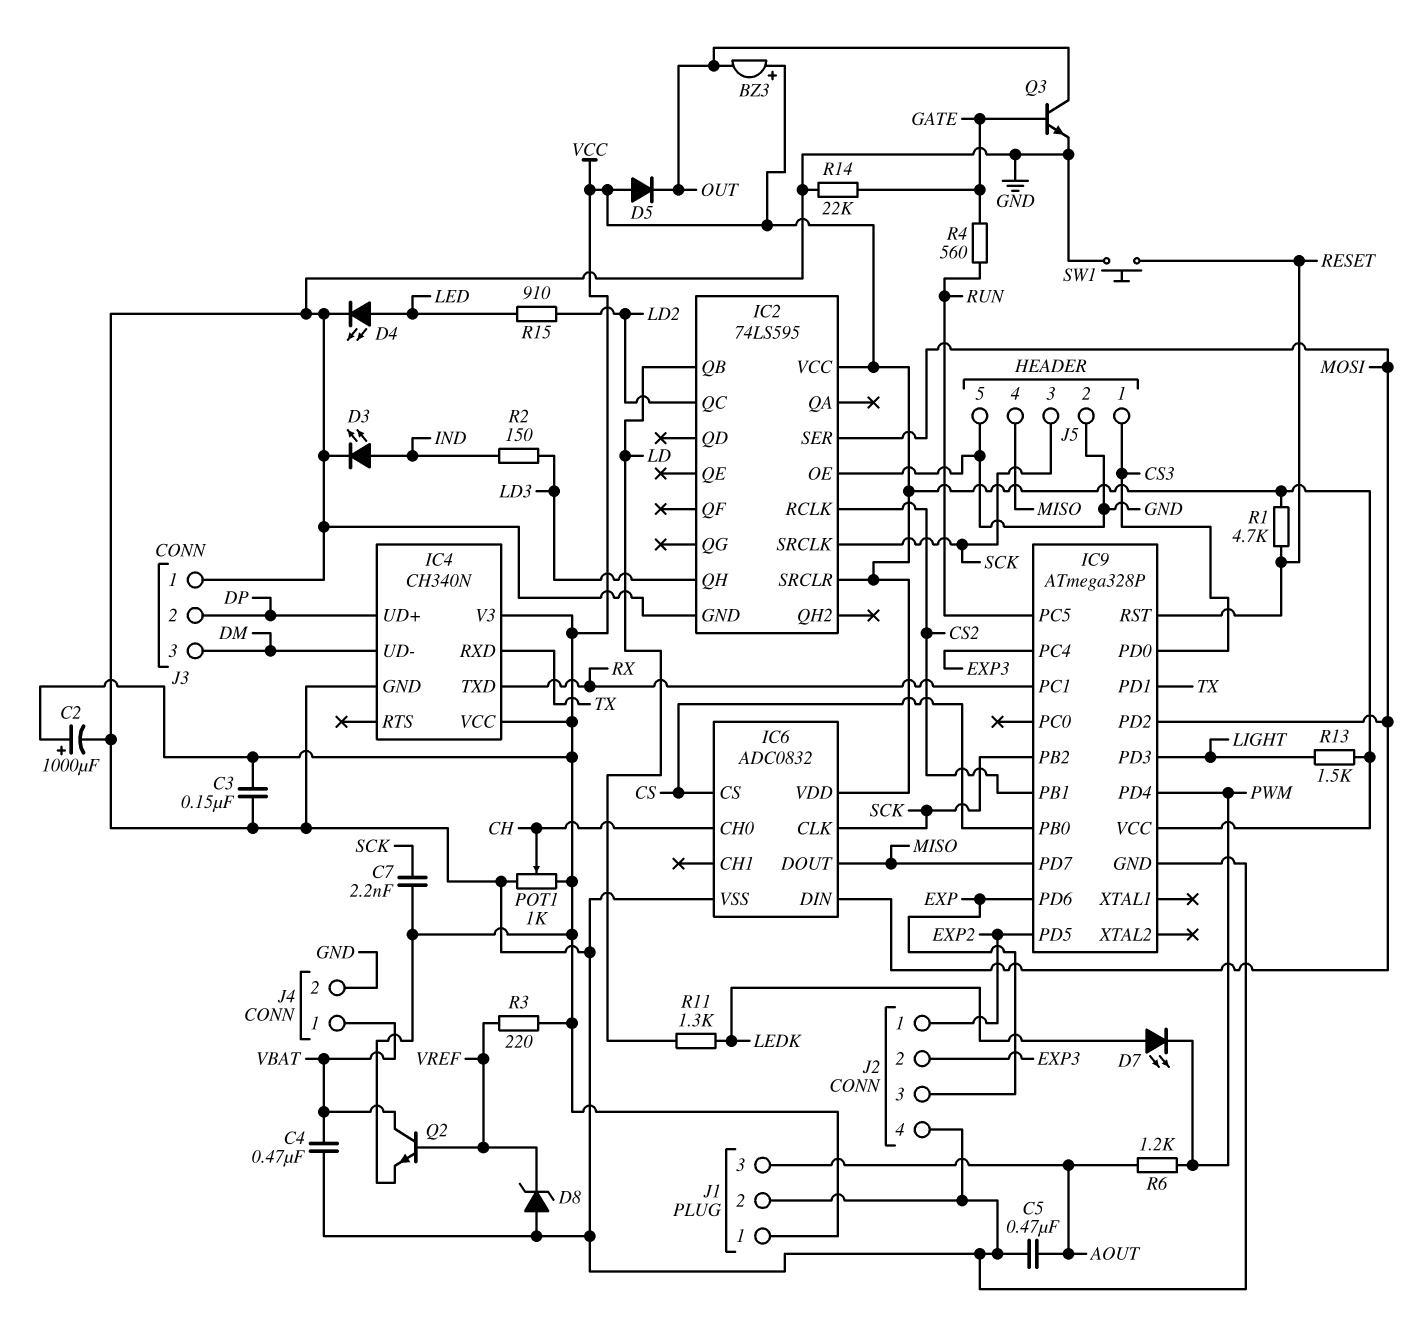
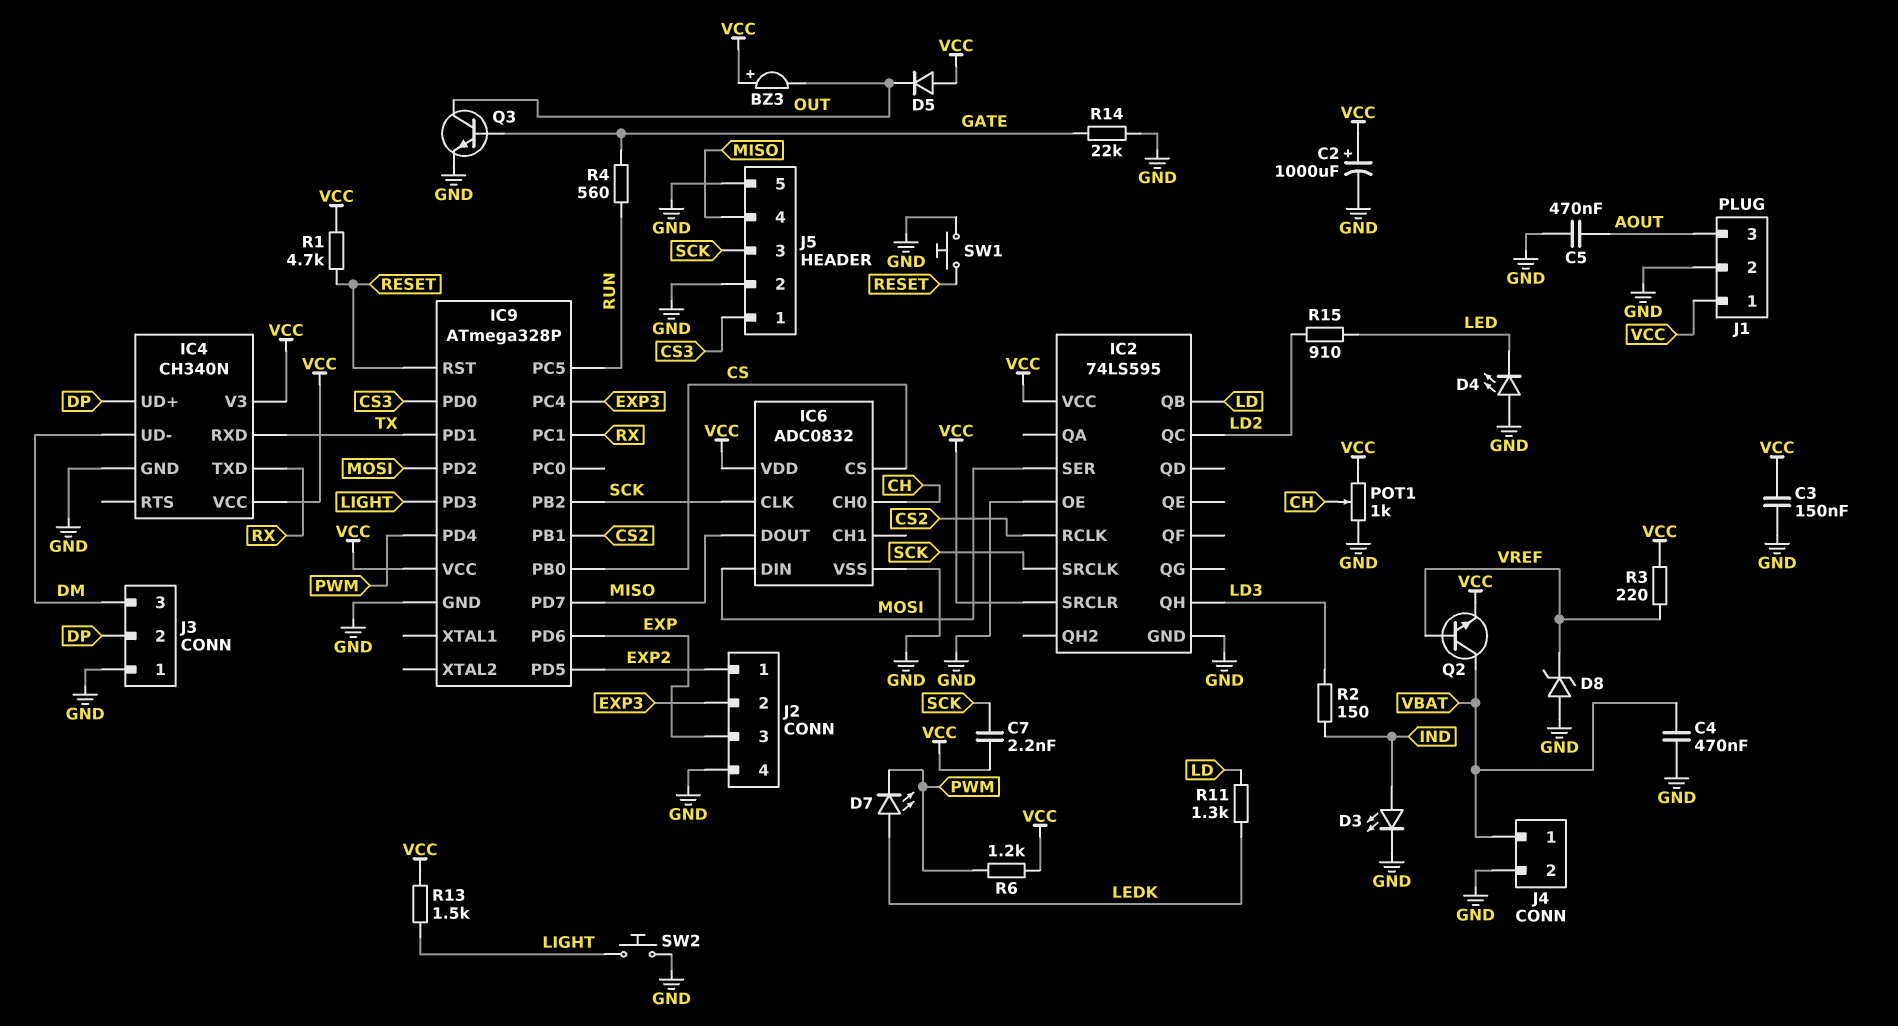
D4: LED (A LED, K GND) -> LED (A GND, K LED)
R6: 1.2k (AOUT, PWM) -> 1.2k (PWM, VCC)
SW2: none -> button (GND, LIGHT)

